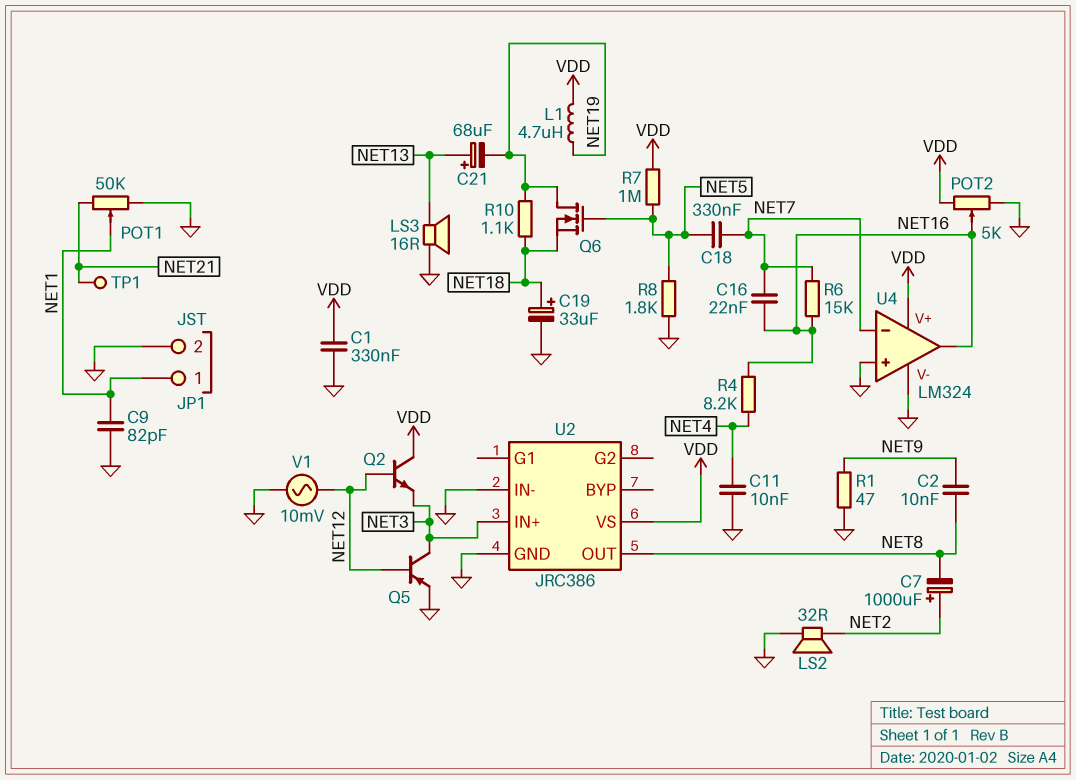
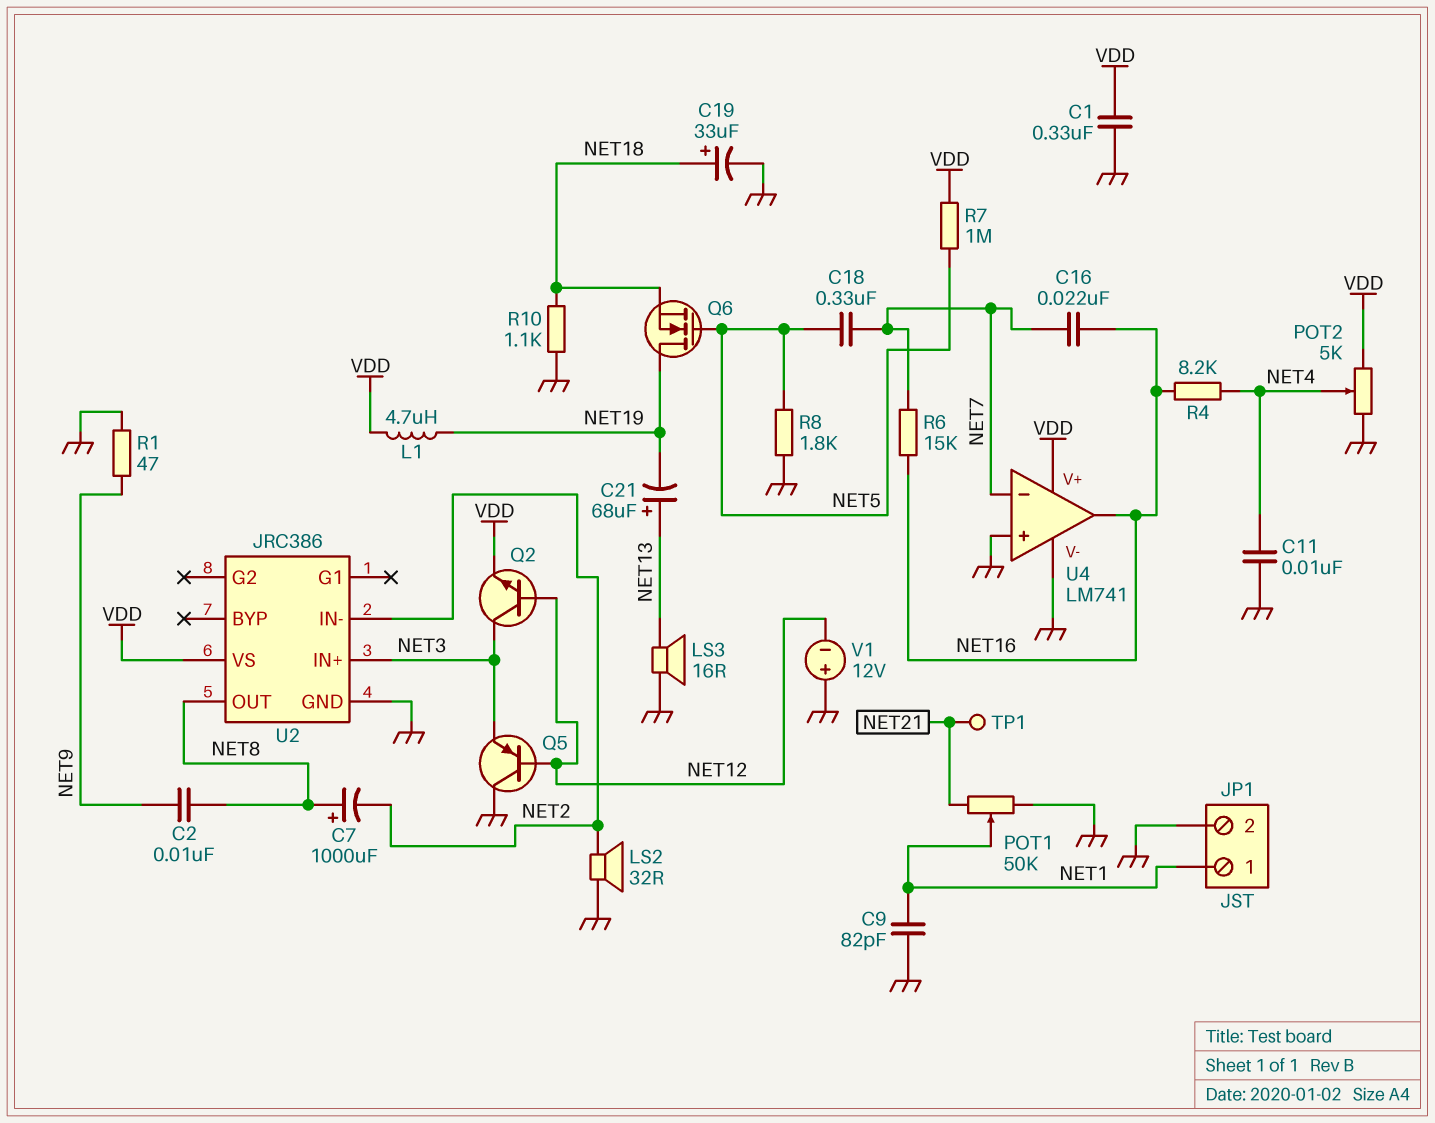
C7: 1000uF (plus NET2, minus NET8) -> 1000uF (plus NET8, minus NET2)
POT2: 5k (GND, VDD, wiper NET16) -> 5k (GND, VDD, wiper NET4)
Q2: NPN (B NET12, C VDD, E NET3) -> NPN (B NET12, C NET3, E VDD)
Q5: PNP (B NET12, C NET3, E GND) -> PNP (B NET12, C GND, E NET3)
R10: 1.1k (NET18, NET19) -> 1.1k (GND, NET18)
U2 pin IN-: GND -> NET2
U4: LM324 -> LM741
V1: AC 10mV (GND, NET12) -> 12V (plus GND, minus NET12)

